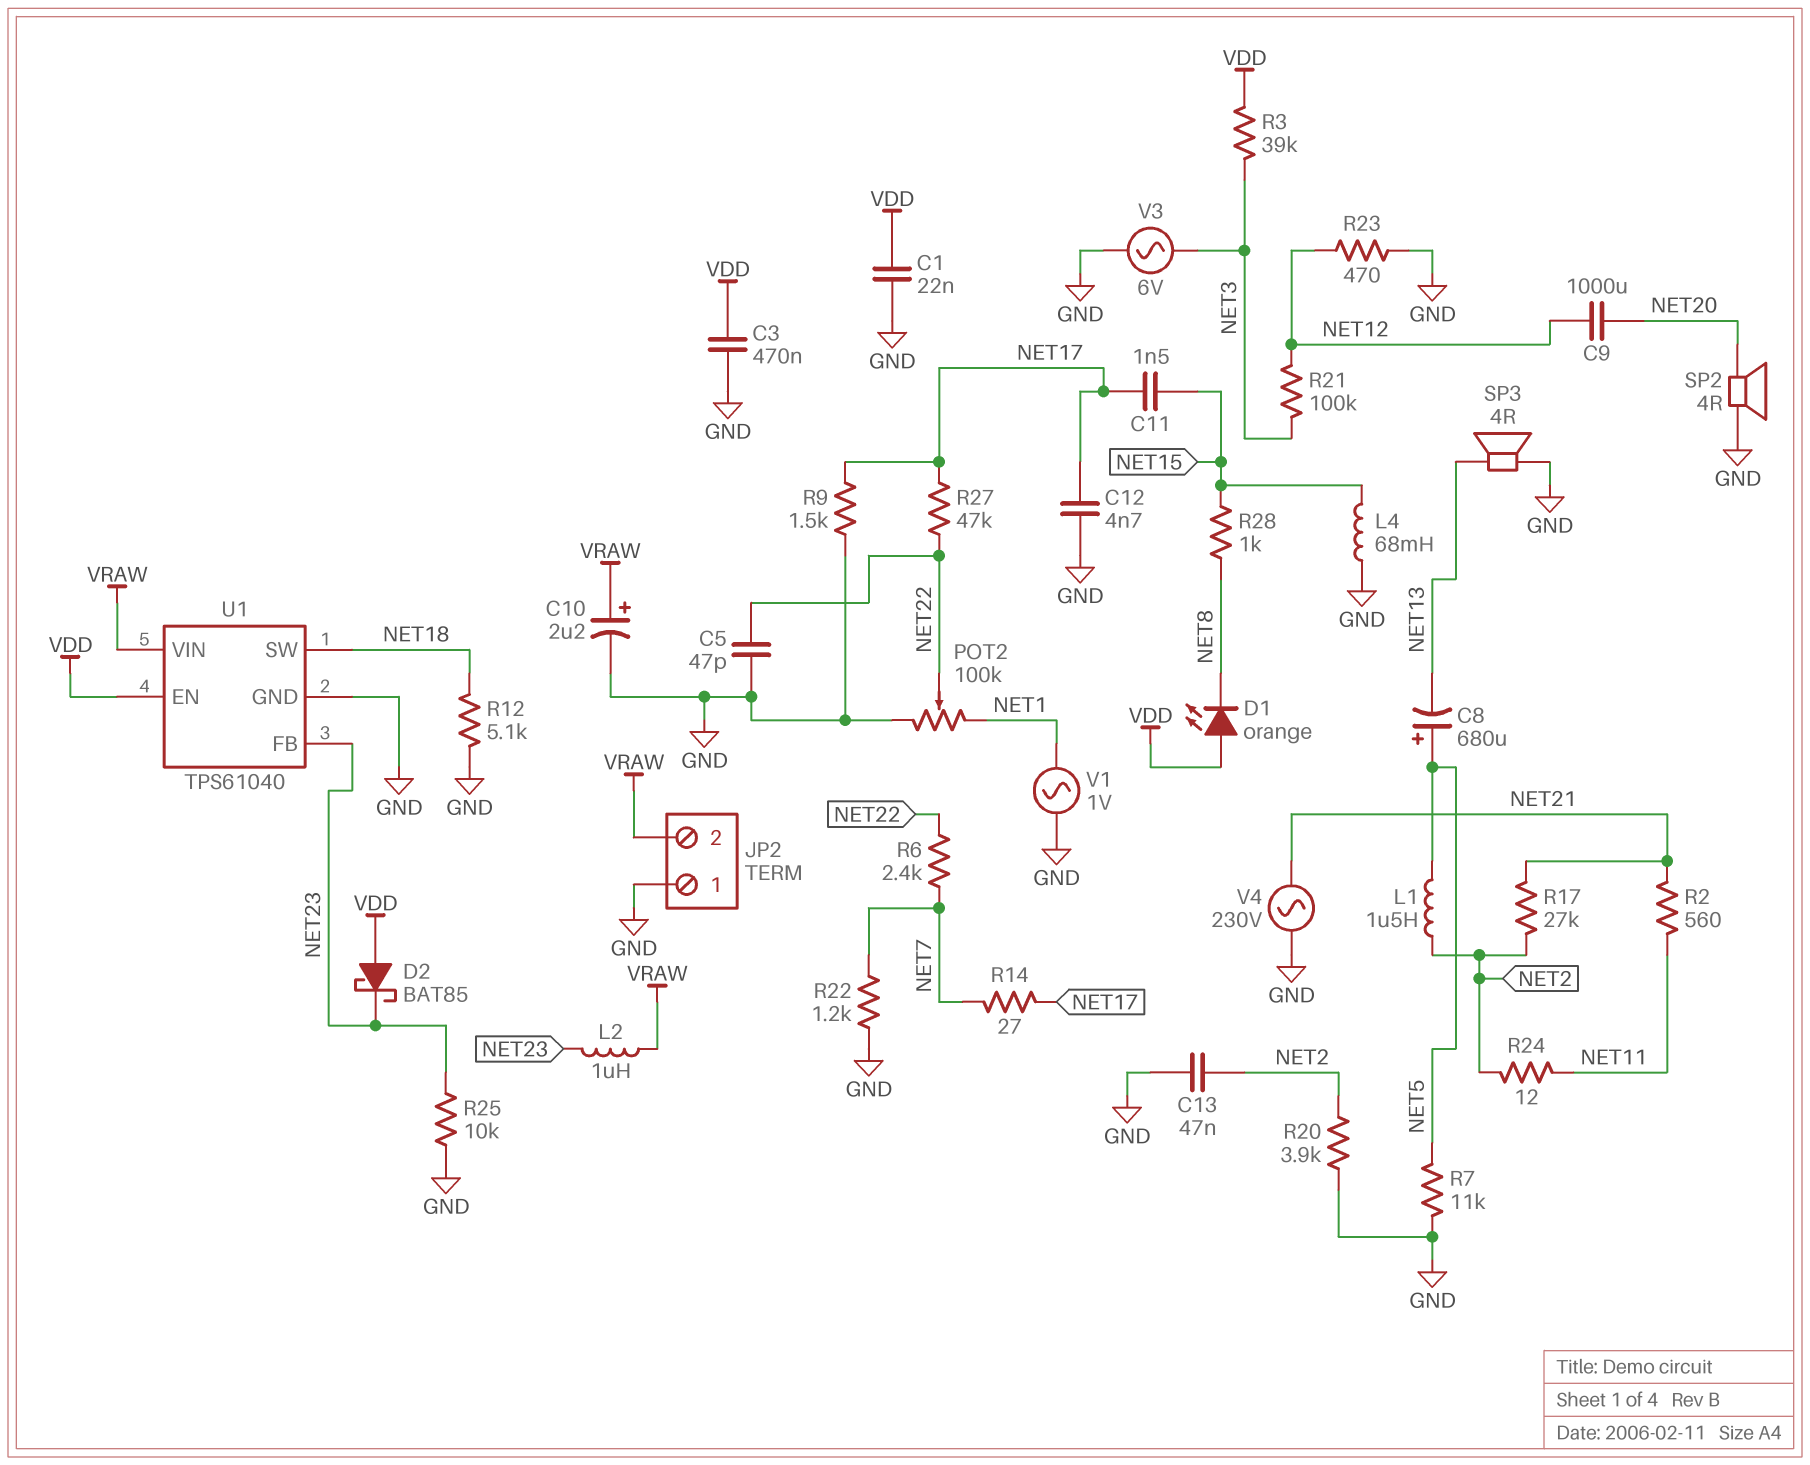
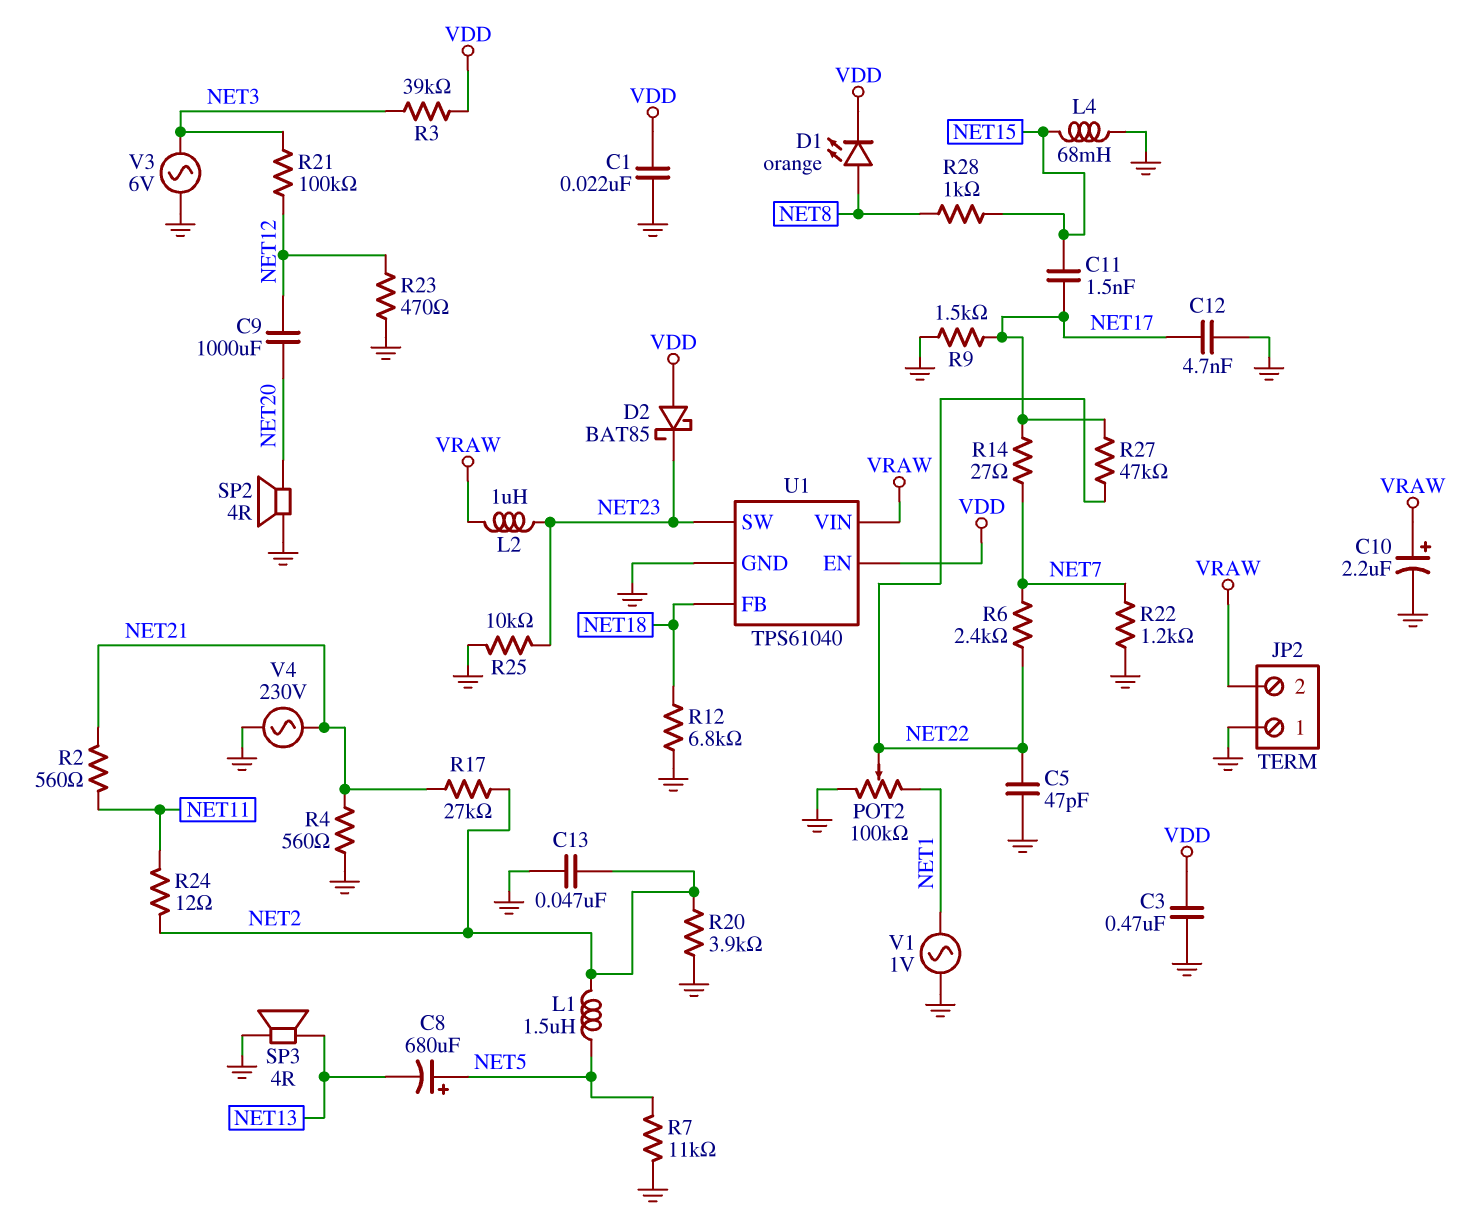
D1: LED orange (A VDD, K NET8) -> LED orange (A NET8, K VDD)
R4: none -> 560 (GND, NET21)
R12: 5.1k (GND, NET18) -> 6.8k (GND, NET18)
U1 pin FB: NET23 -> NET18
U1 pin SW: NET18 -> NET23

